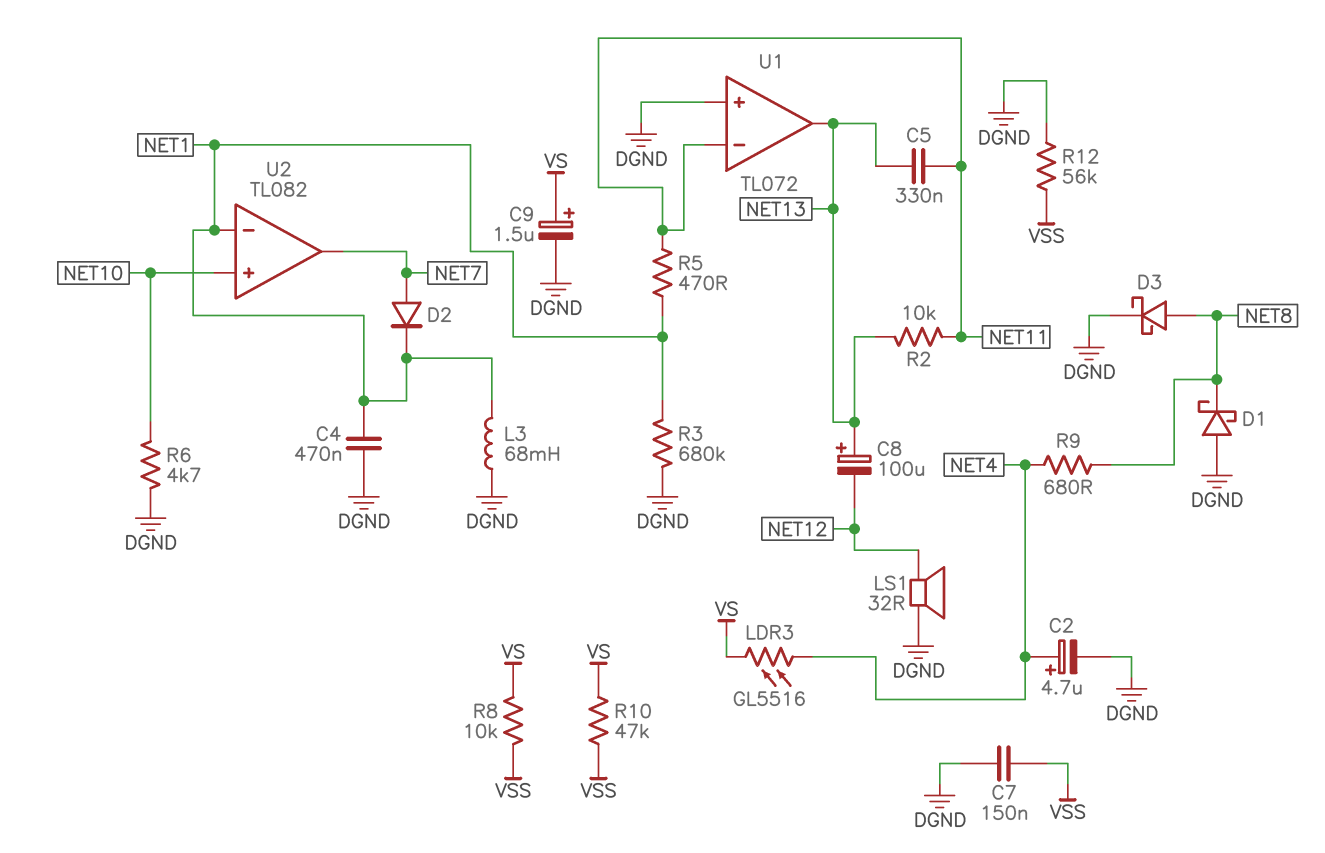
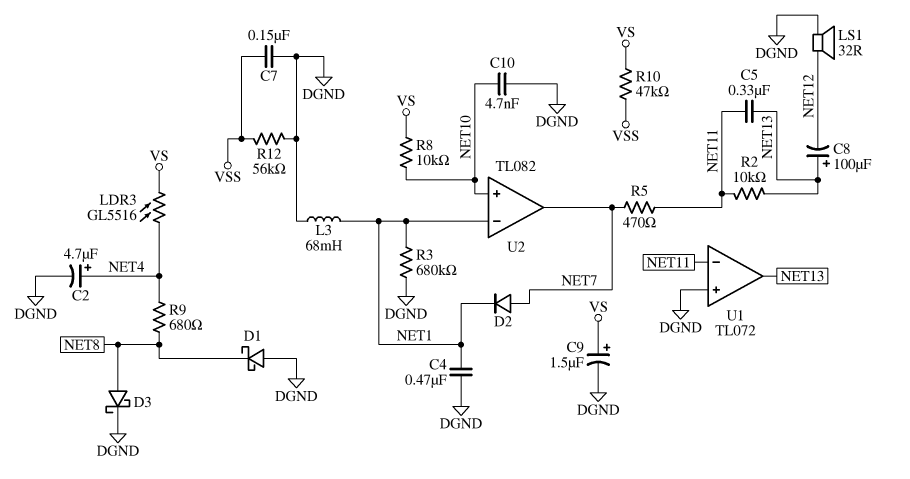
C10: none -> 4.7nF (DGND, NET10)
R5: 470 (NET1, NET11) -> 470 (NET7, NET11)
R6: 4.7k (DGND, NET10) -> none
R8: 10k (VS, VSS) -> 10k (NET10, VS)

